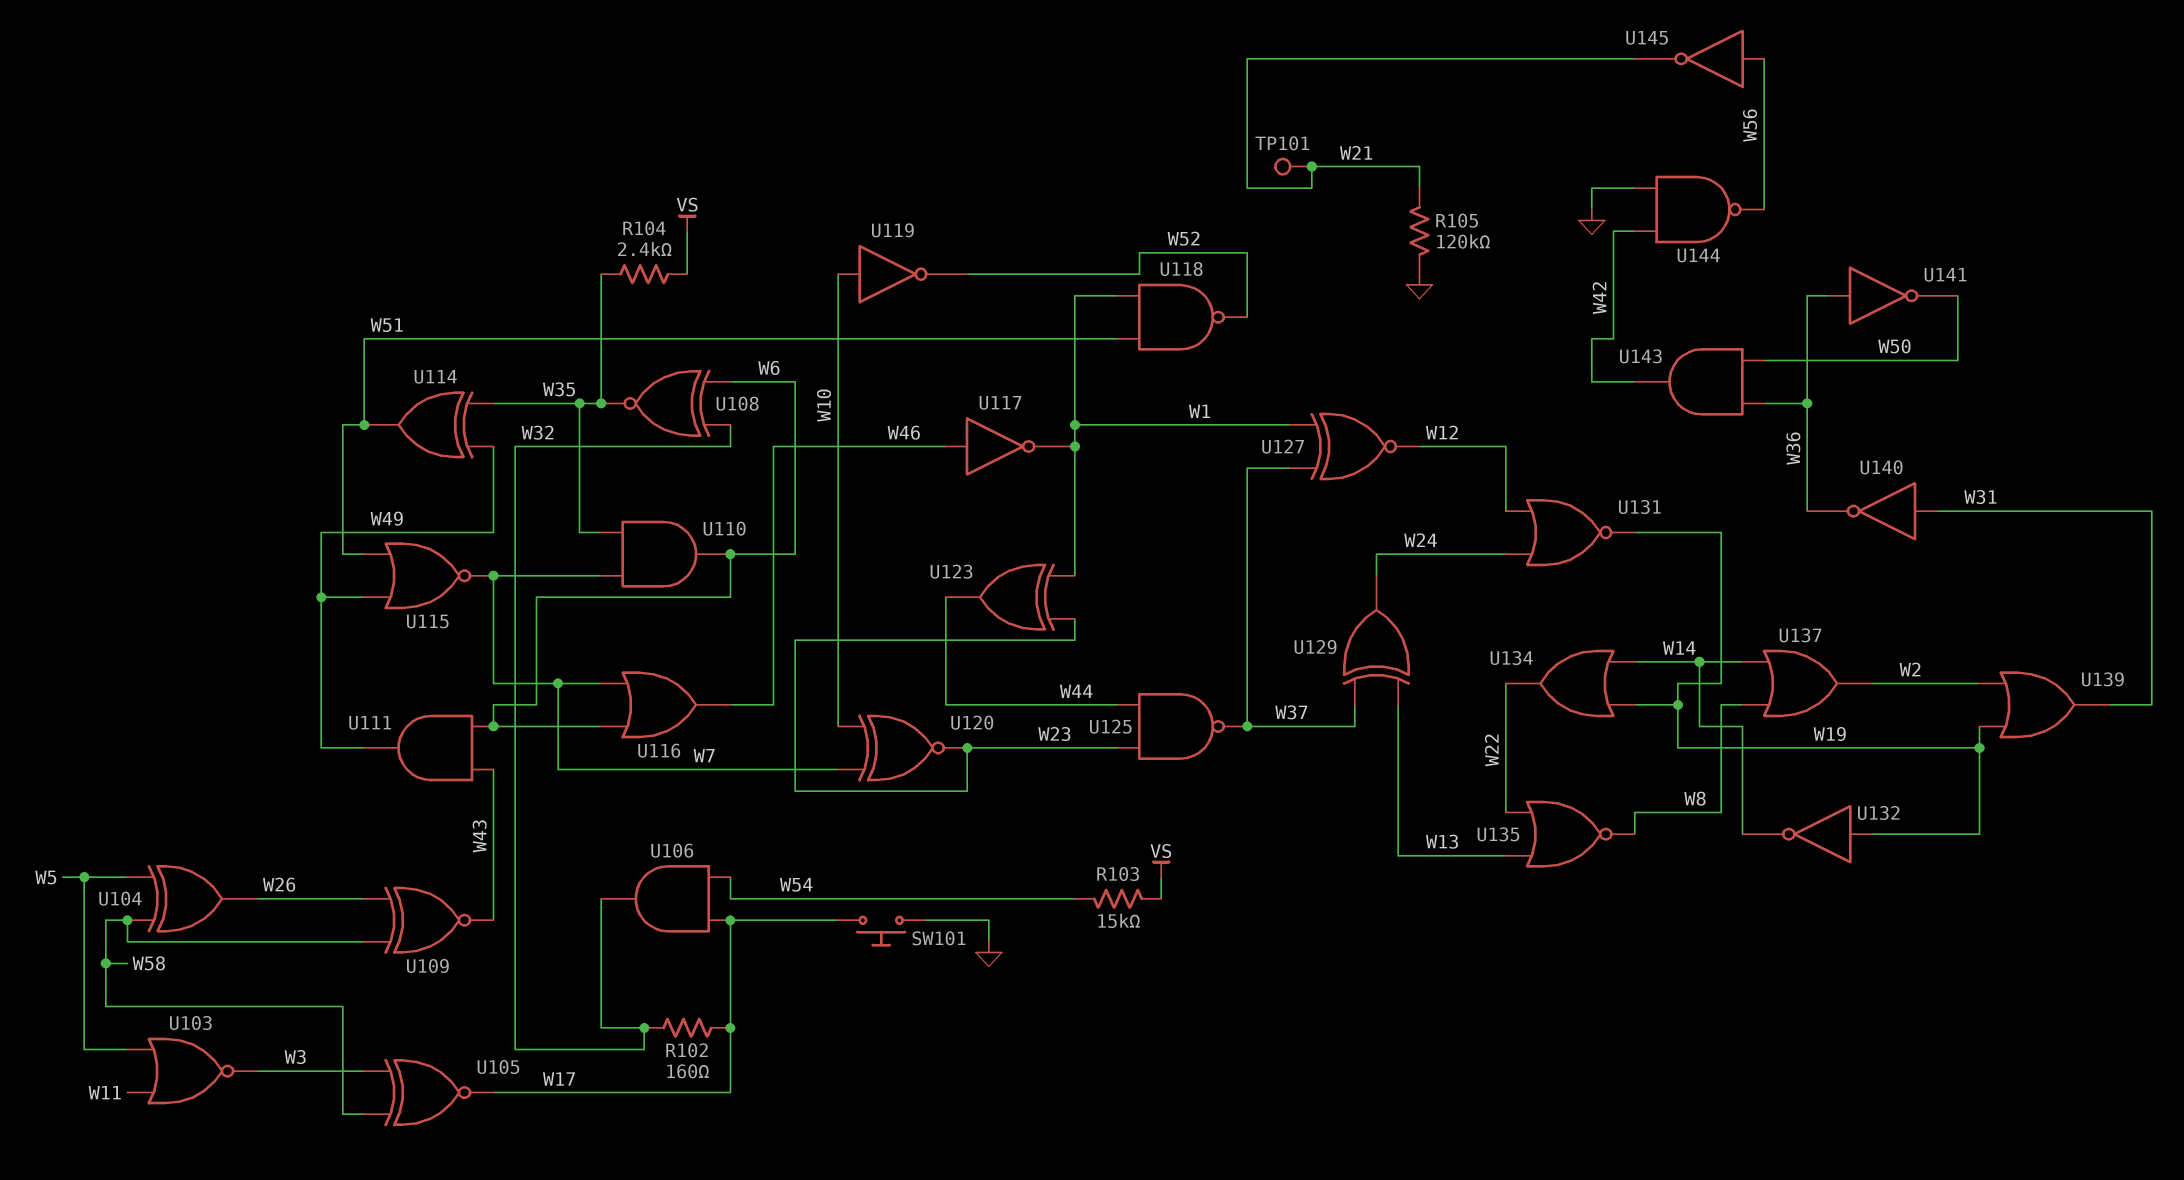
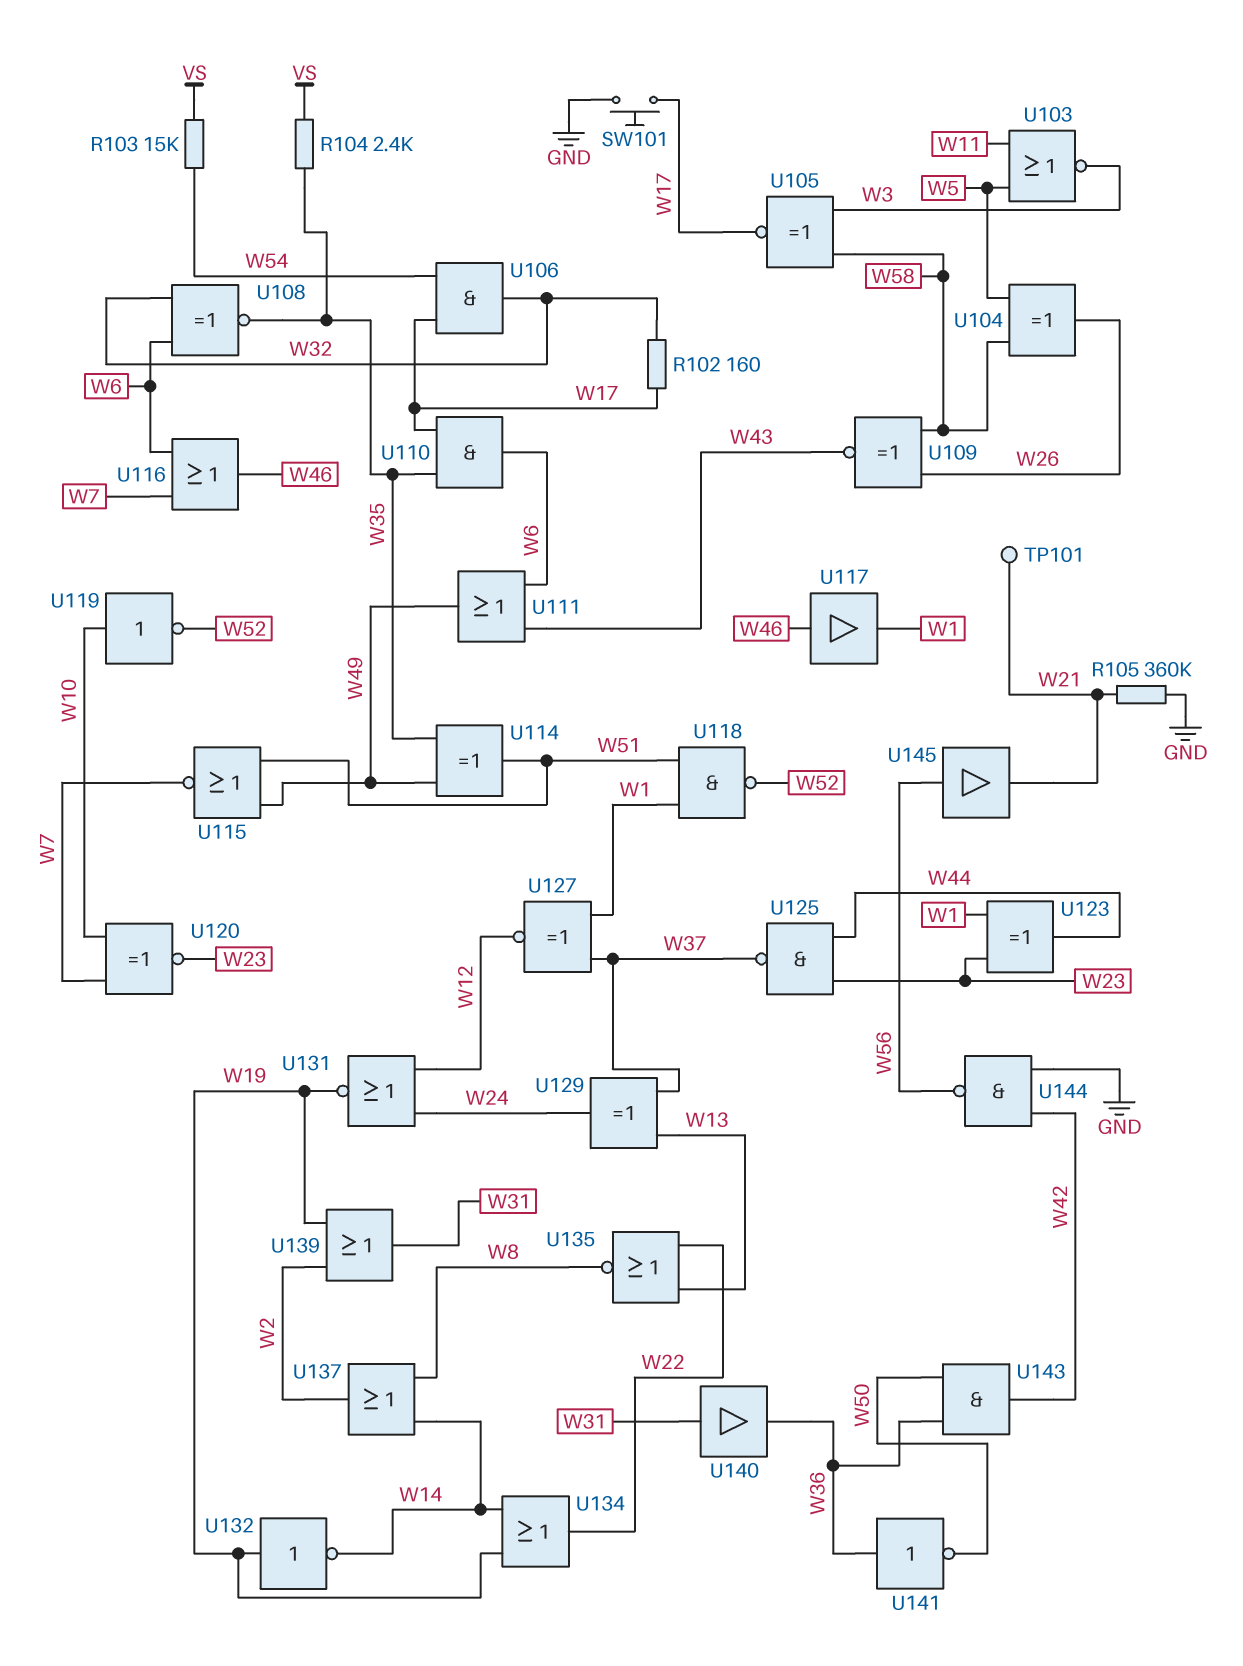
R105: 120k (GND, W21) -> 360k (GND, W21)
U110: AND (in W7, in W35, out W6) -> AND (in W17, in W35, out W6)
U111: AND (in W6, in W43, out W49) -> OR (in W6, in W43, out W49)
U117: NOT (in W46, out W1) -> buffer (in W46, out W1)
U140: NOT (in W31, out W36) -> buffer (in W31, out W36)
U145: NOT (in W56, out W21) -> buffer (in W56, out W21)

